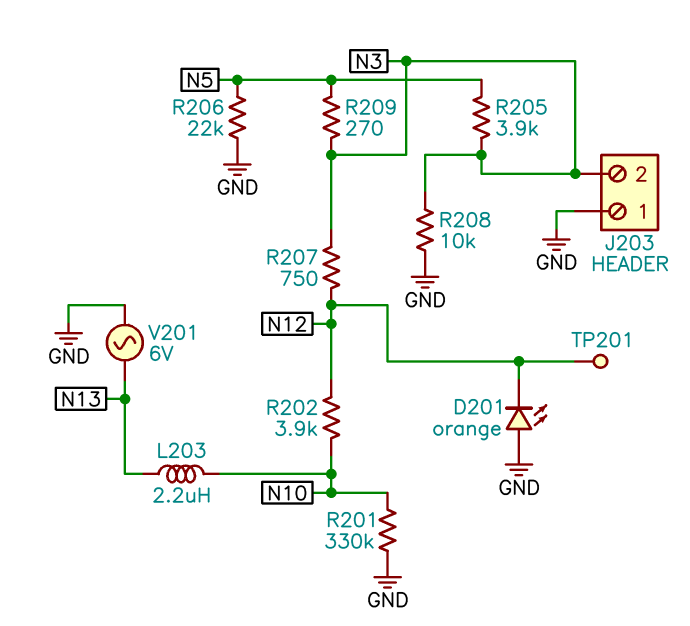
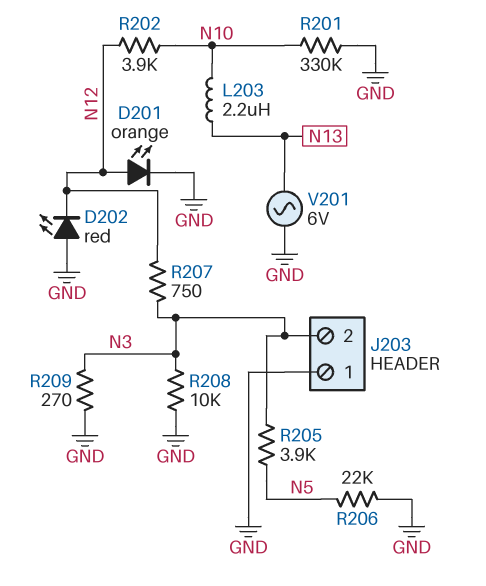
D201: LED orange (A GND, K N12) -> LED orange (A N12, K GND)
D202: none -> LED red (A GND, K N12)
R209: 270 (N3, N5) -> 270 (GND, N3)
TP201: test point (N12) -> none

